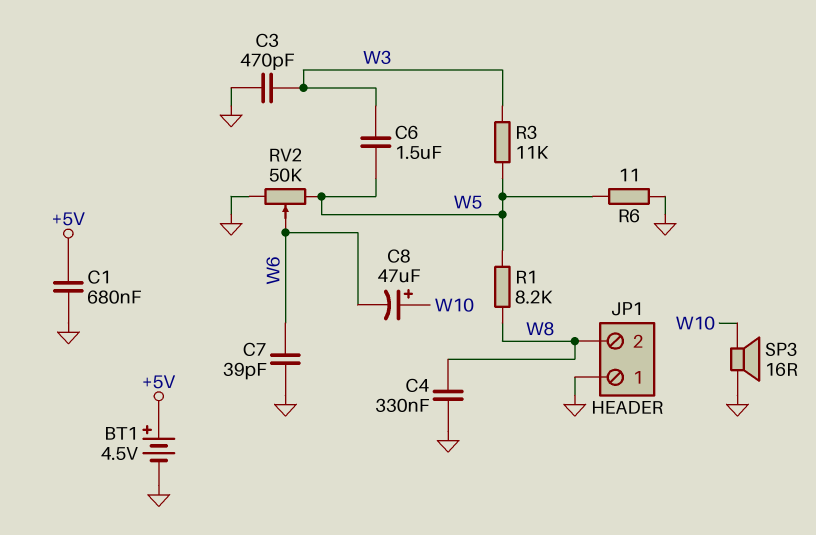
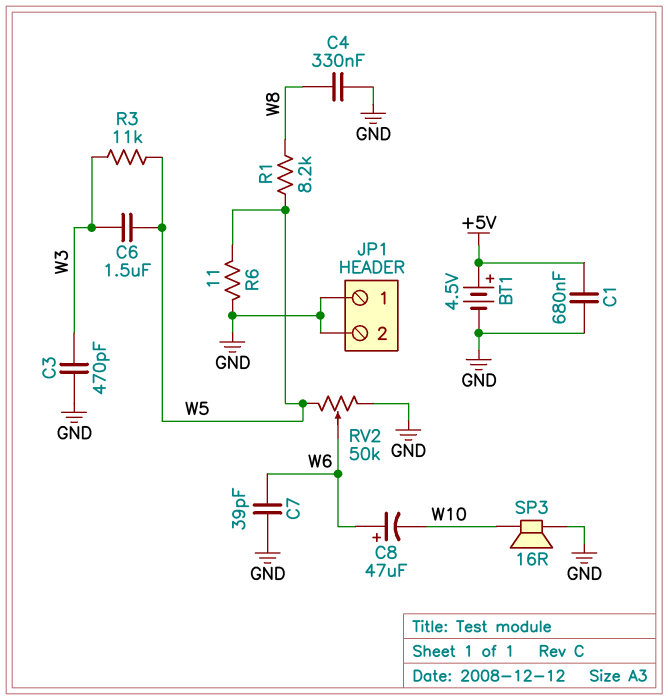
C8: 47uF (plus W10, minus W6) -> 47uF (plus W6, minus W10)
JP1 pin 2: W8 -> GND

